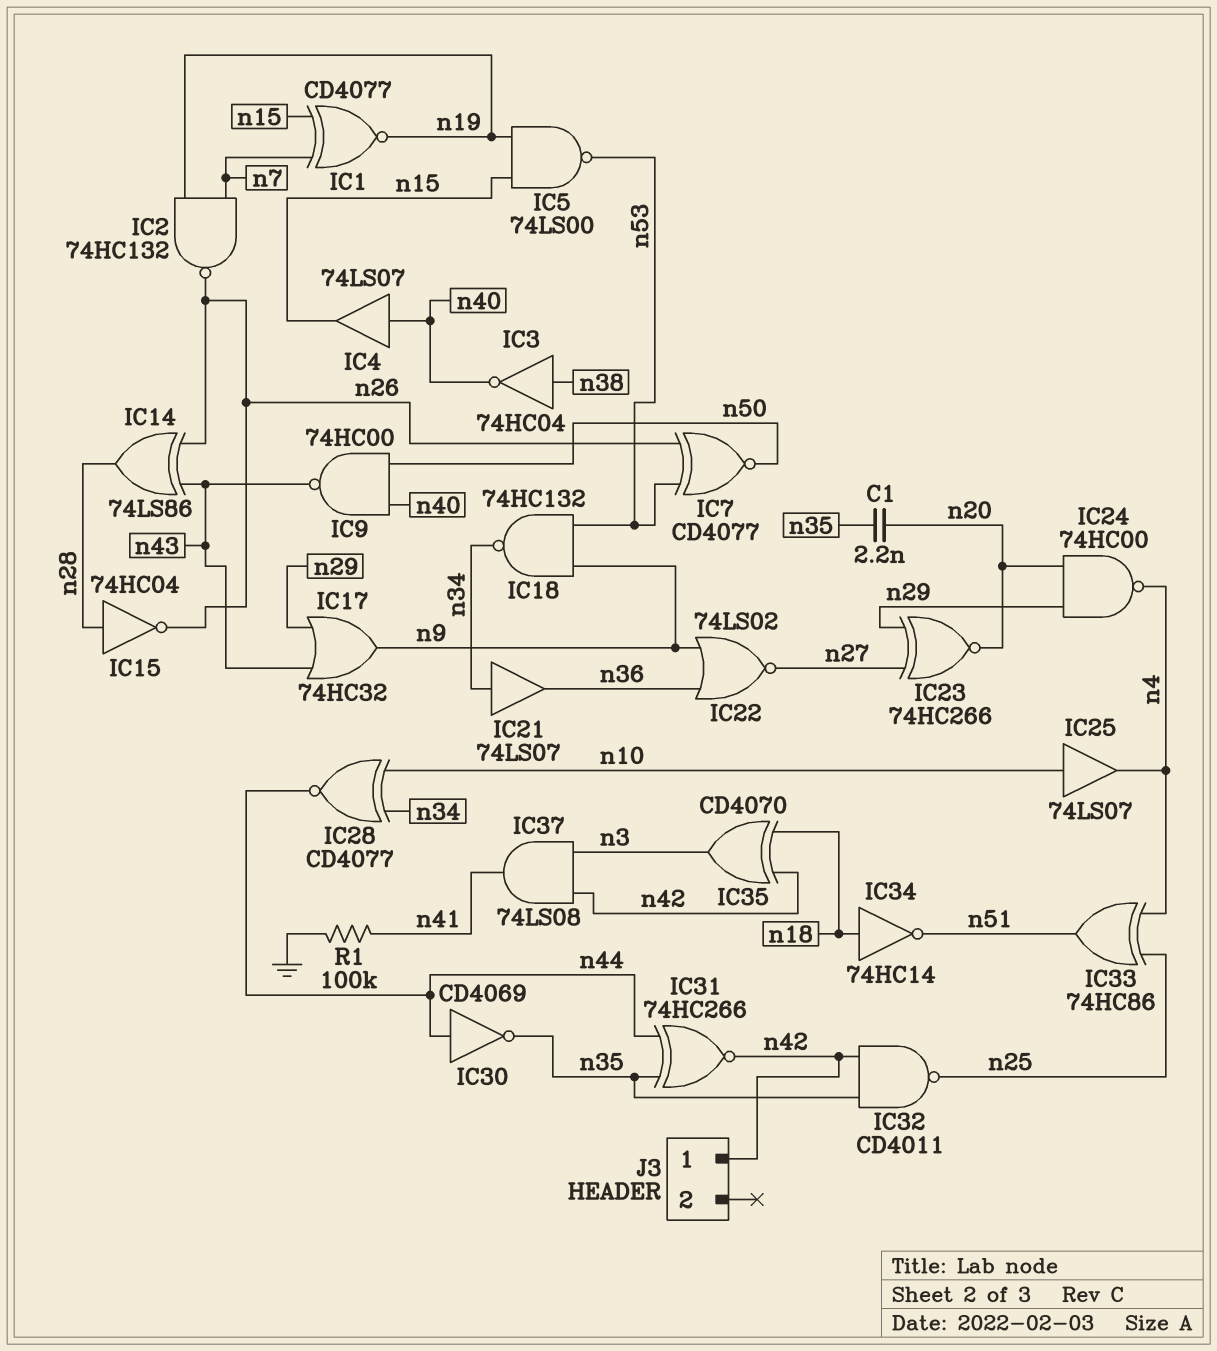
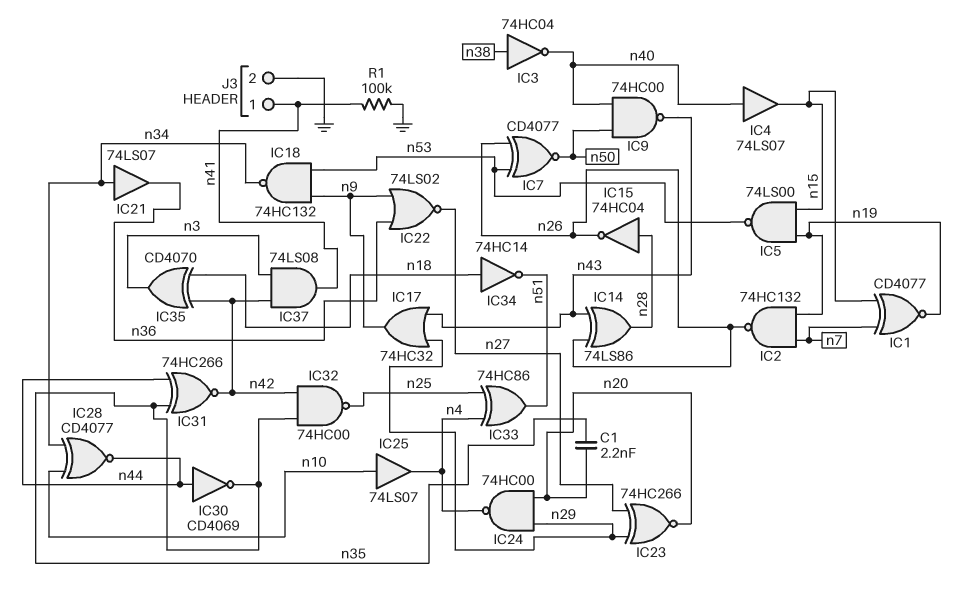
IC32: NAND CD4011 (in n35, in n42, out n25) -> NAND 74HC00 (in n35, in n42, out n25)
J3 pin 1: n42 -> n41
J3 pin 2: none -> GND

